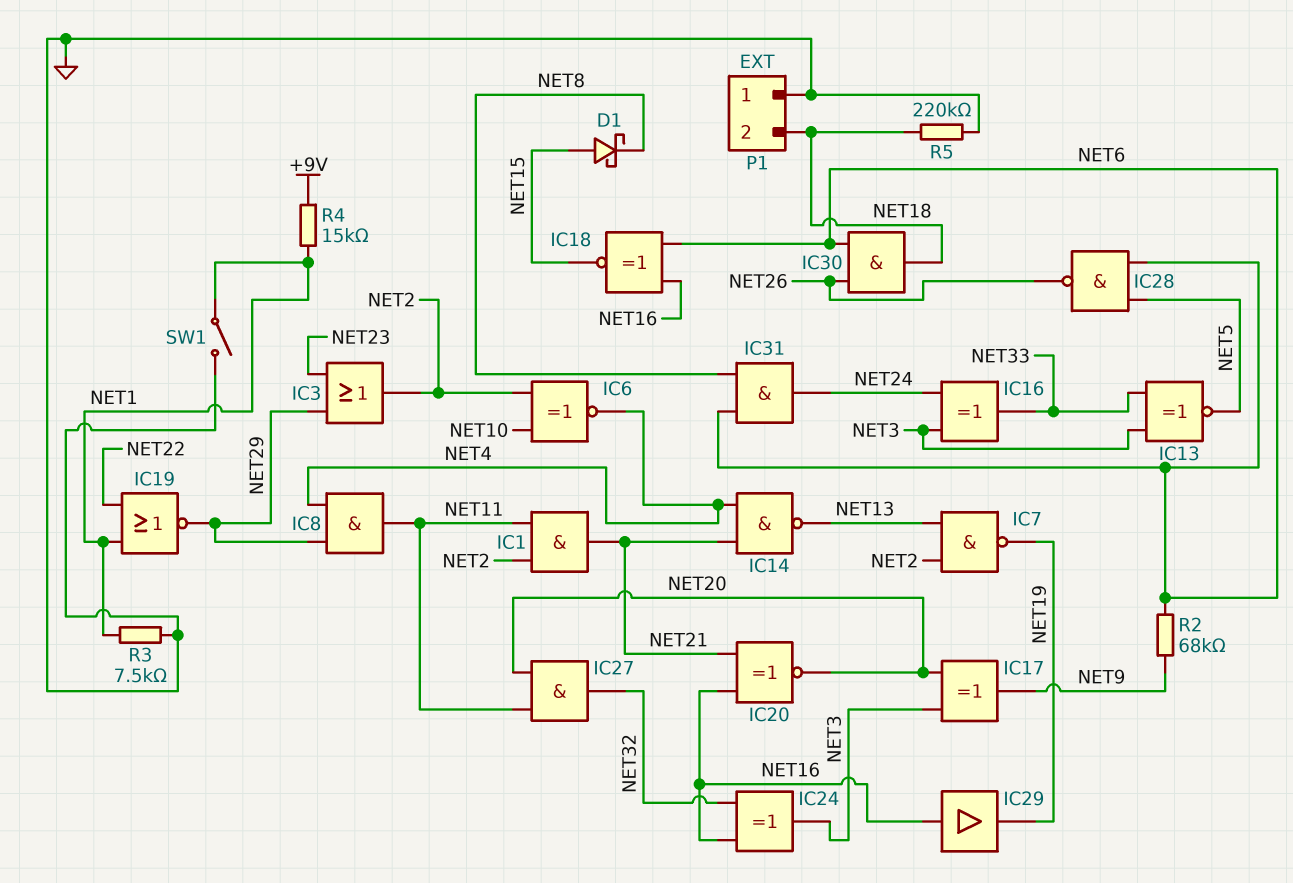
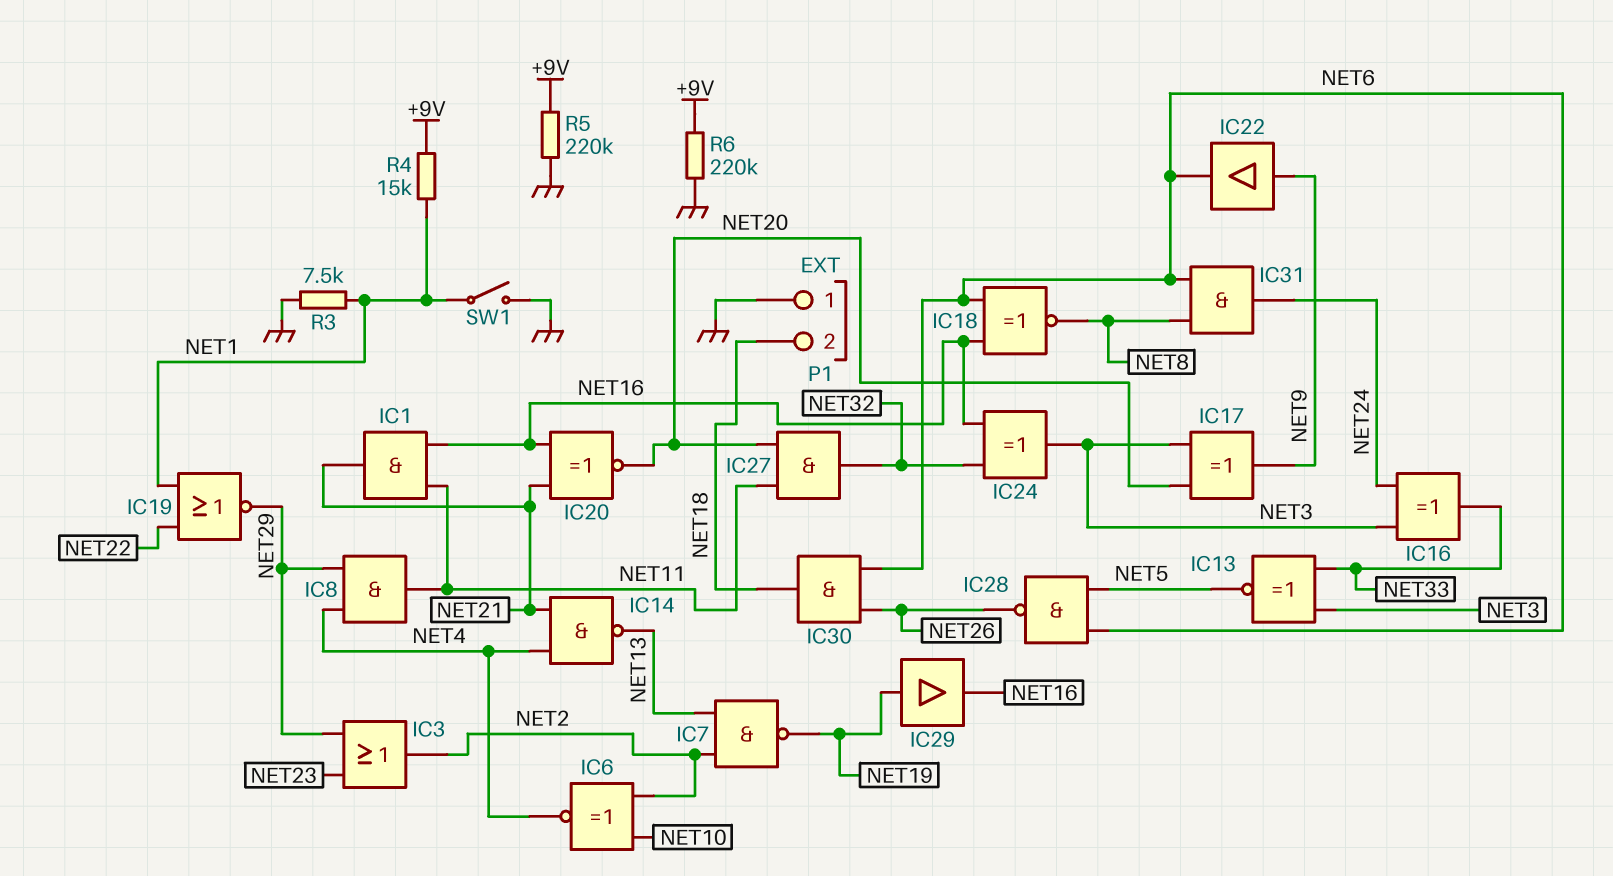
D1: schottky (A NET15, K NET8) -> none
IC1: AND (in NET2, in NET11, out NET21) -> AND (in NET11, in NET16, out NET21)
IC18: XNOR (in NET6, in NET16, out NET15) -> XNOR (in NET6, in NET16, out NET8)
IC22: none -> buffer (in NET9, out NET6)
IC29: buffer (in NET16, out NET19) -> buffer (in NET19, out NET16)
R2: 68k (NET6, NET9) -> none
R5: 220k (GND, NET18) -> 220k (+9V, GND)
R6: none -> 220k (+9V, GND)

